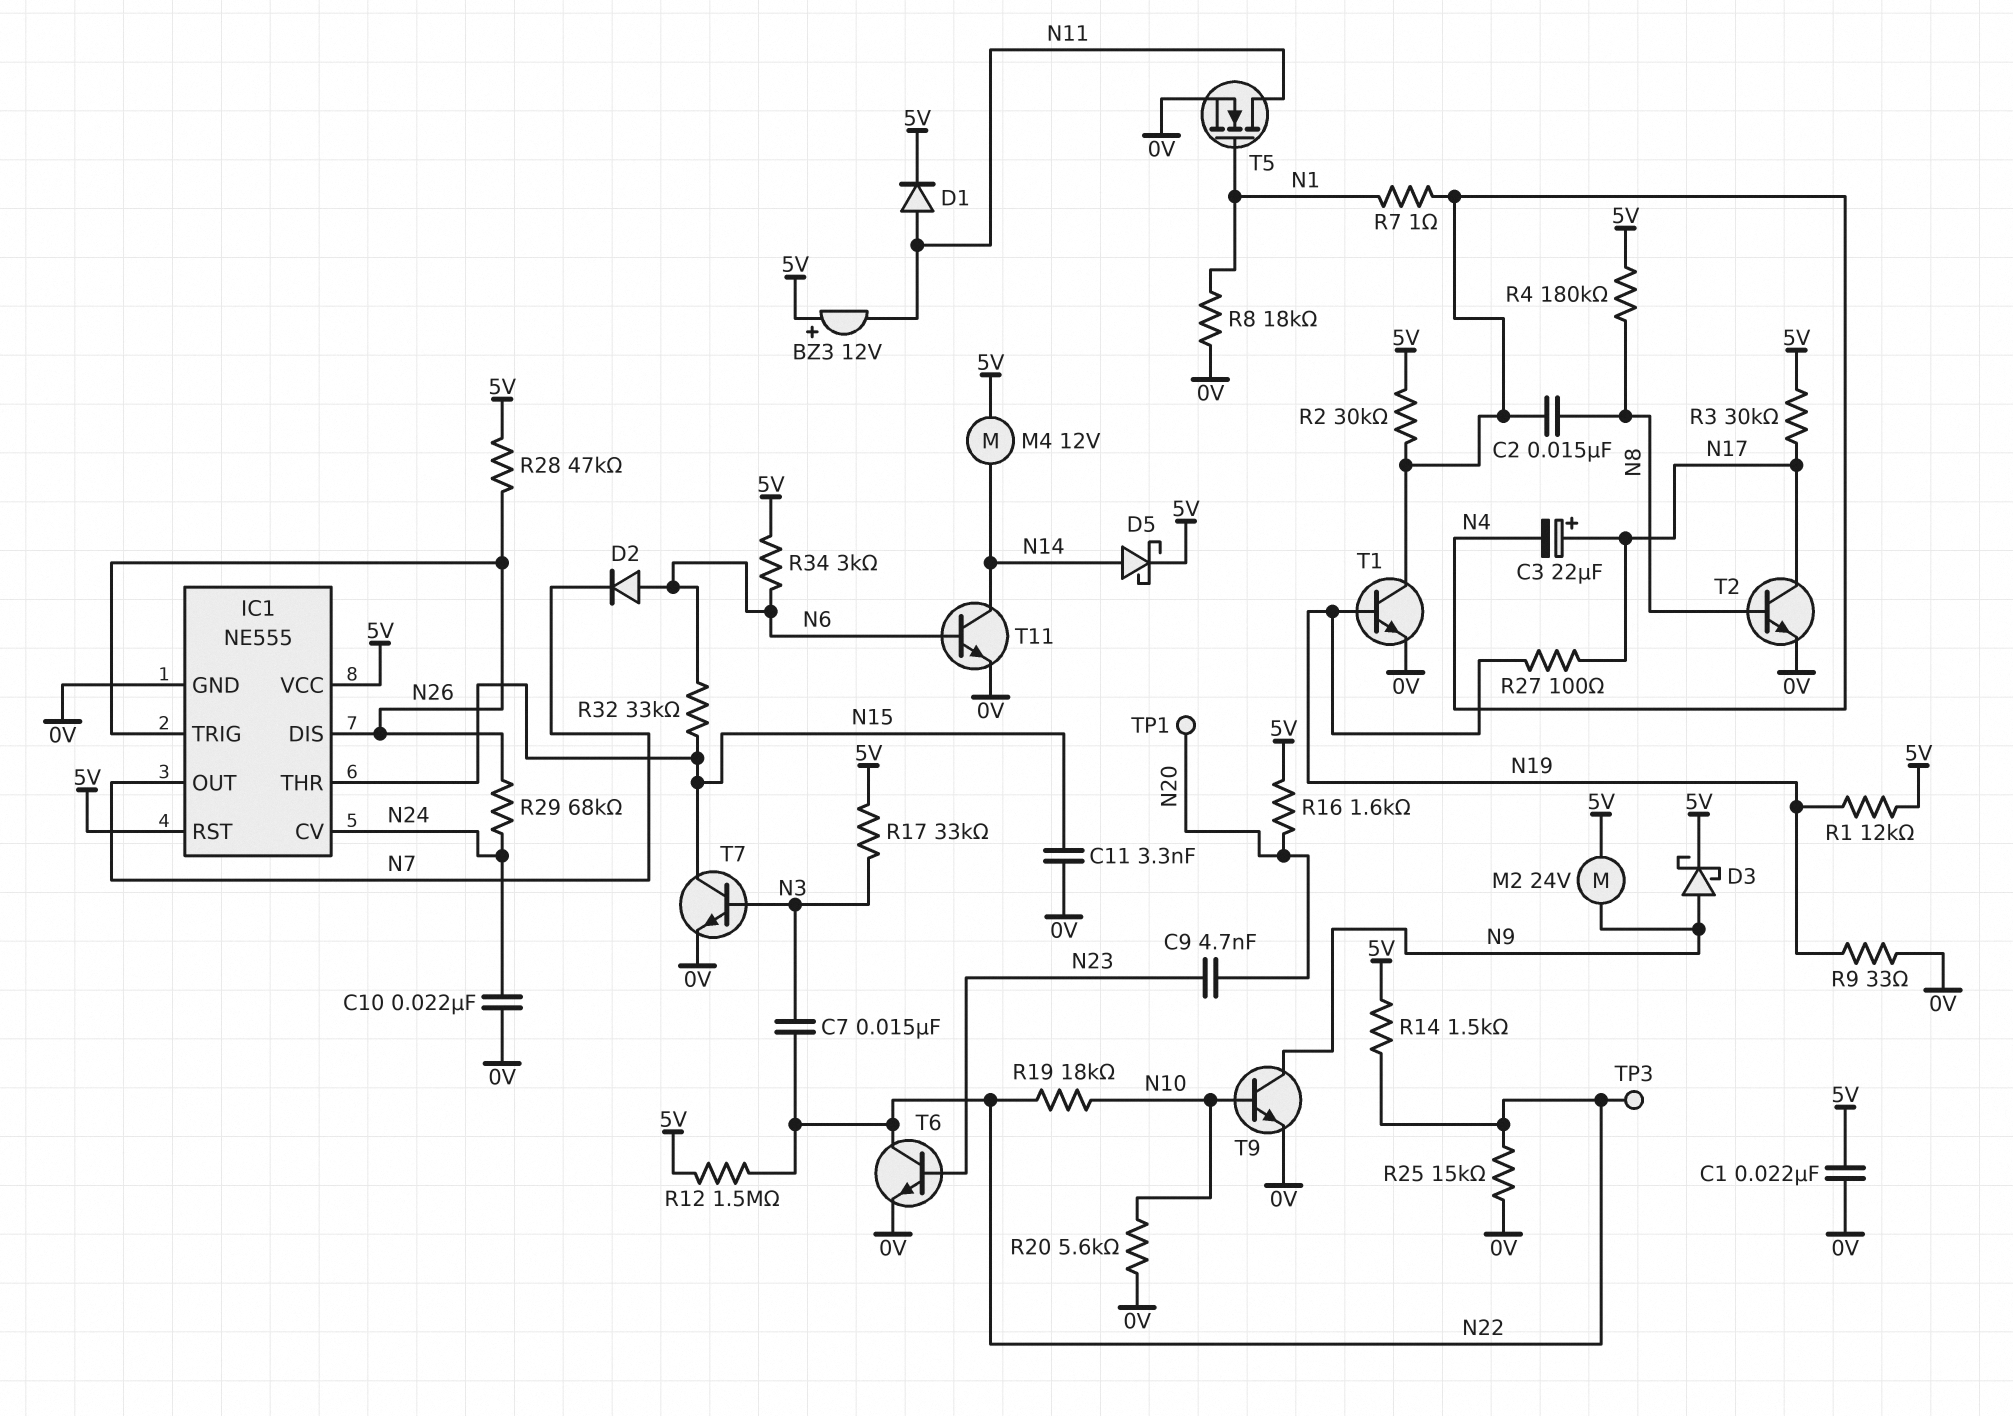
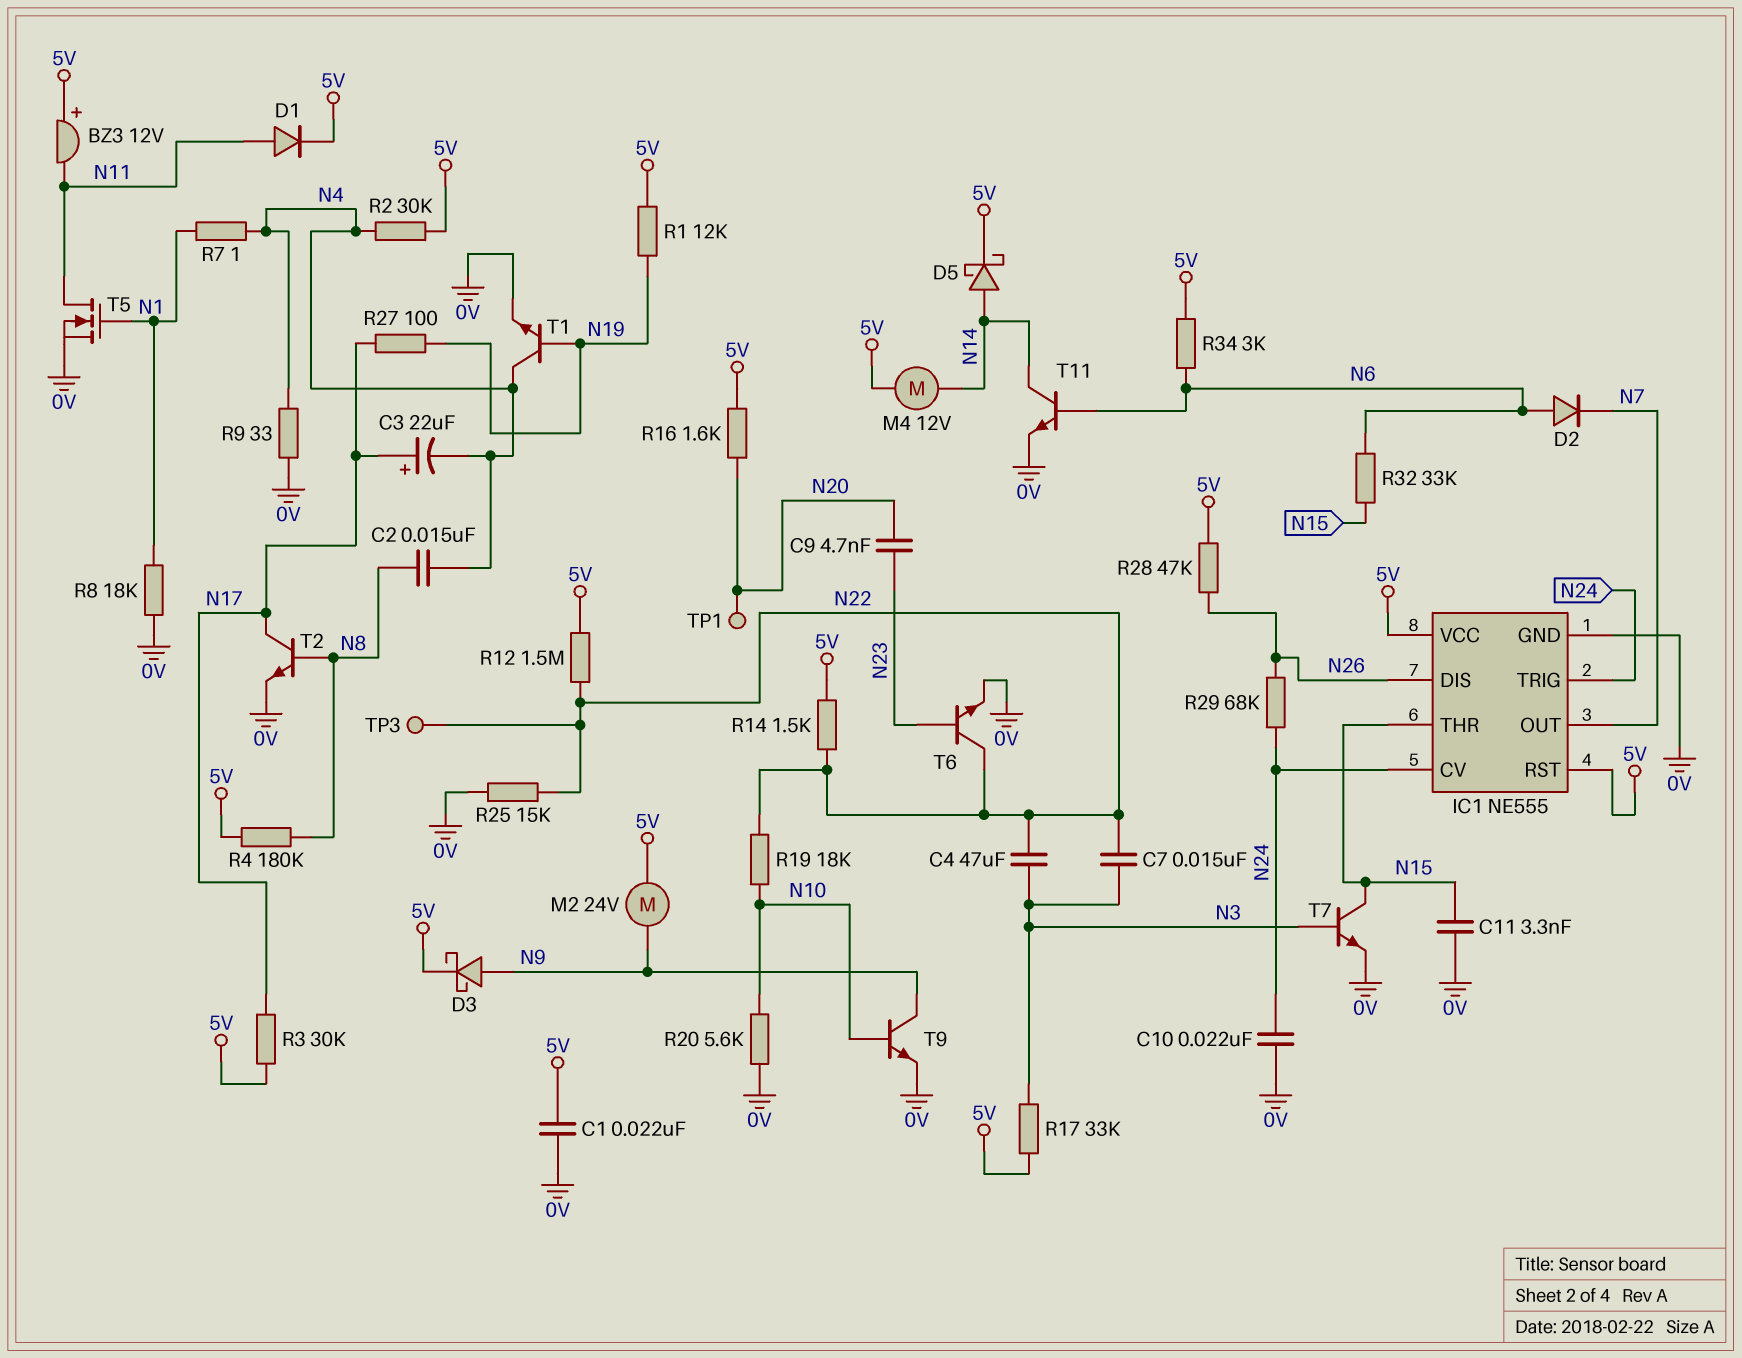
C4: none -> 47uF (N3, N22)
IC1 pin TRIG: N26 -> N24
R9: 33 (0V, N19) -> 33 (0V, N4)

